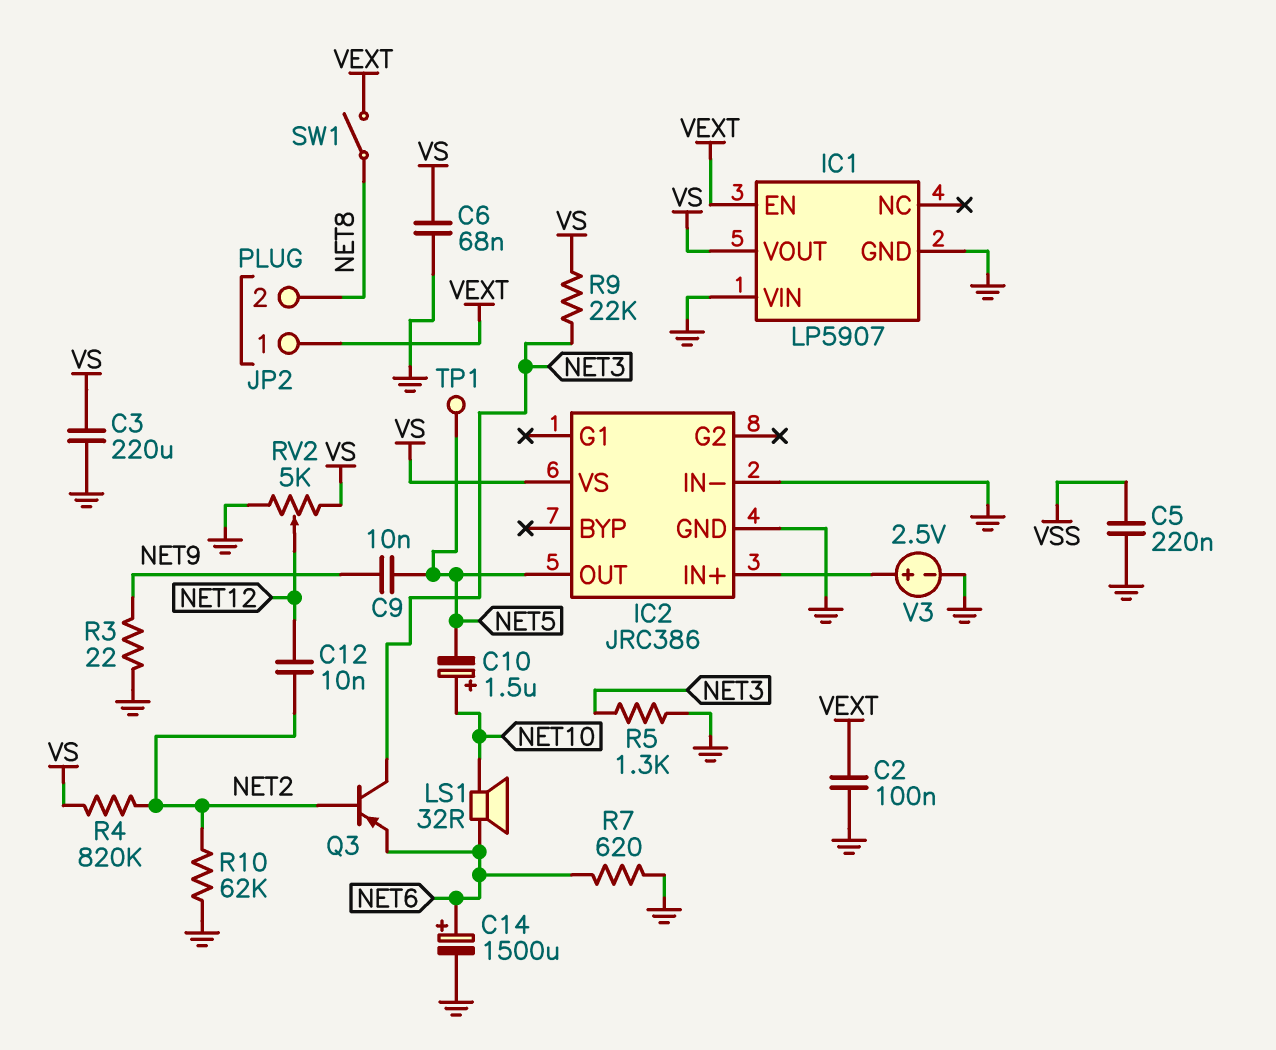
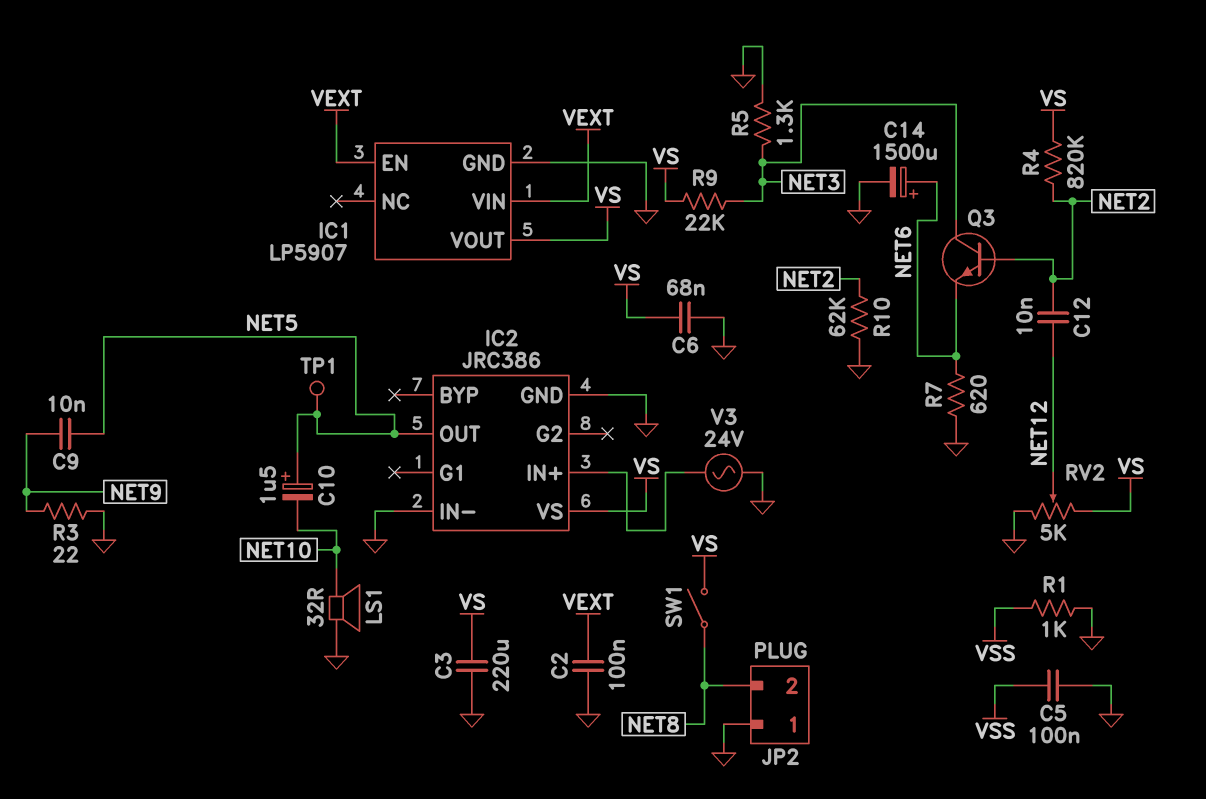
C5: 220nF (GND, VSS) -> 100nF (GND, VSS)
C10: 1.5uF (plus NET10, minus NET5) -> 1.5uF (plus NET5, minus NET10)
IC1 pin VIN: GND -> VEXT
JP2 pin 1: VEXT -> GND
LS1: speaker 32R (NET6, NET10) -> speaker 32R (GND, NET10)
Q3: PNP (B NET2, C NET3, E NET6) -> NPN (B NET2, C NET3, E NET6)
R1: none -> 1k (GND, VSS)
SW1: switch (NET8, VEXT) -> switch (NET8, VS)
V3: 2.5V (plus IC2/IN+, minus GND) -> AC 24V (GND, IC2/IN+)

